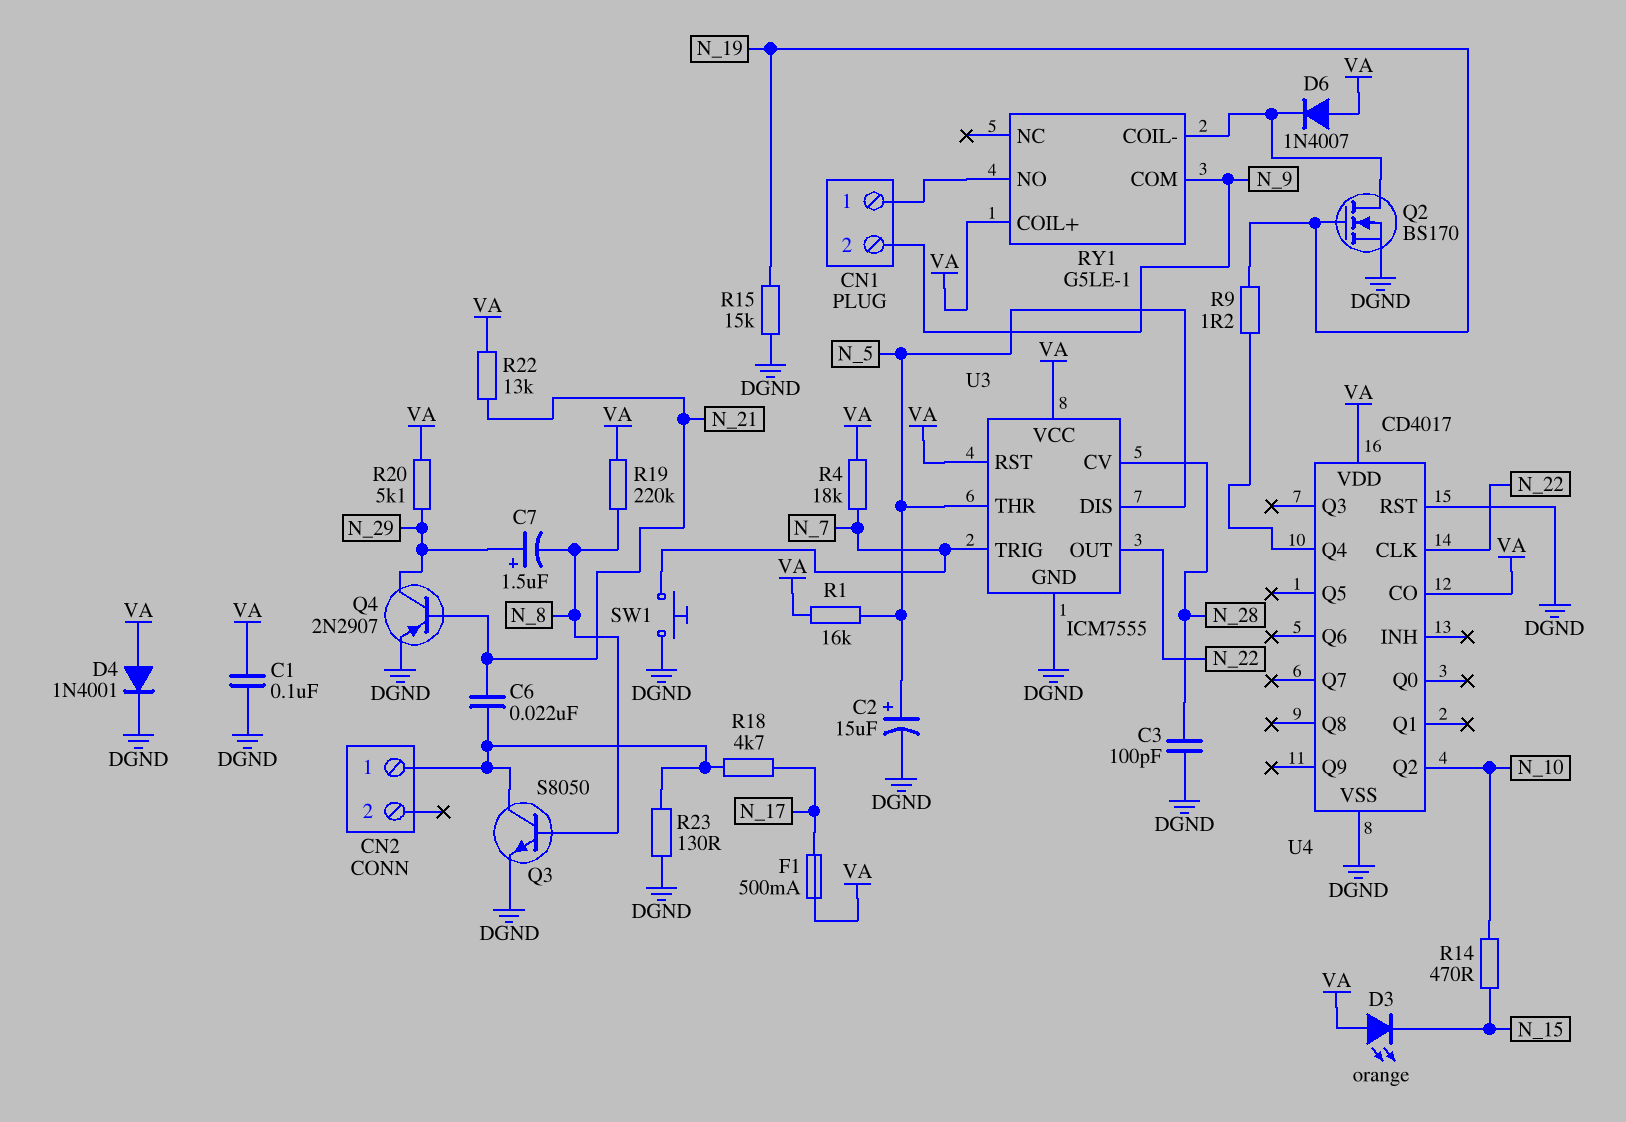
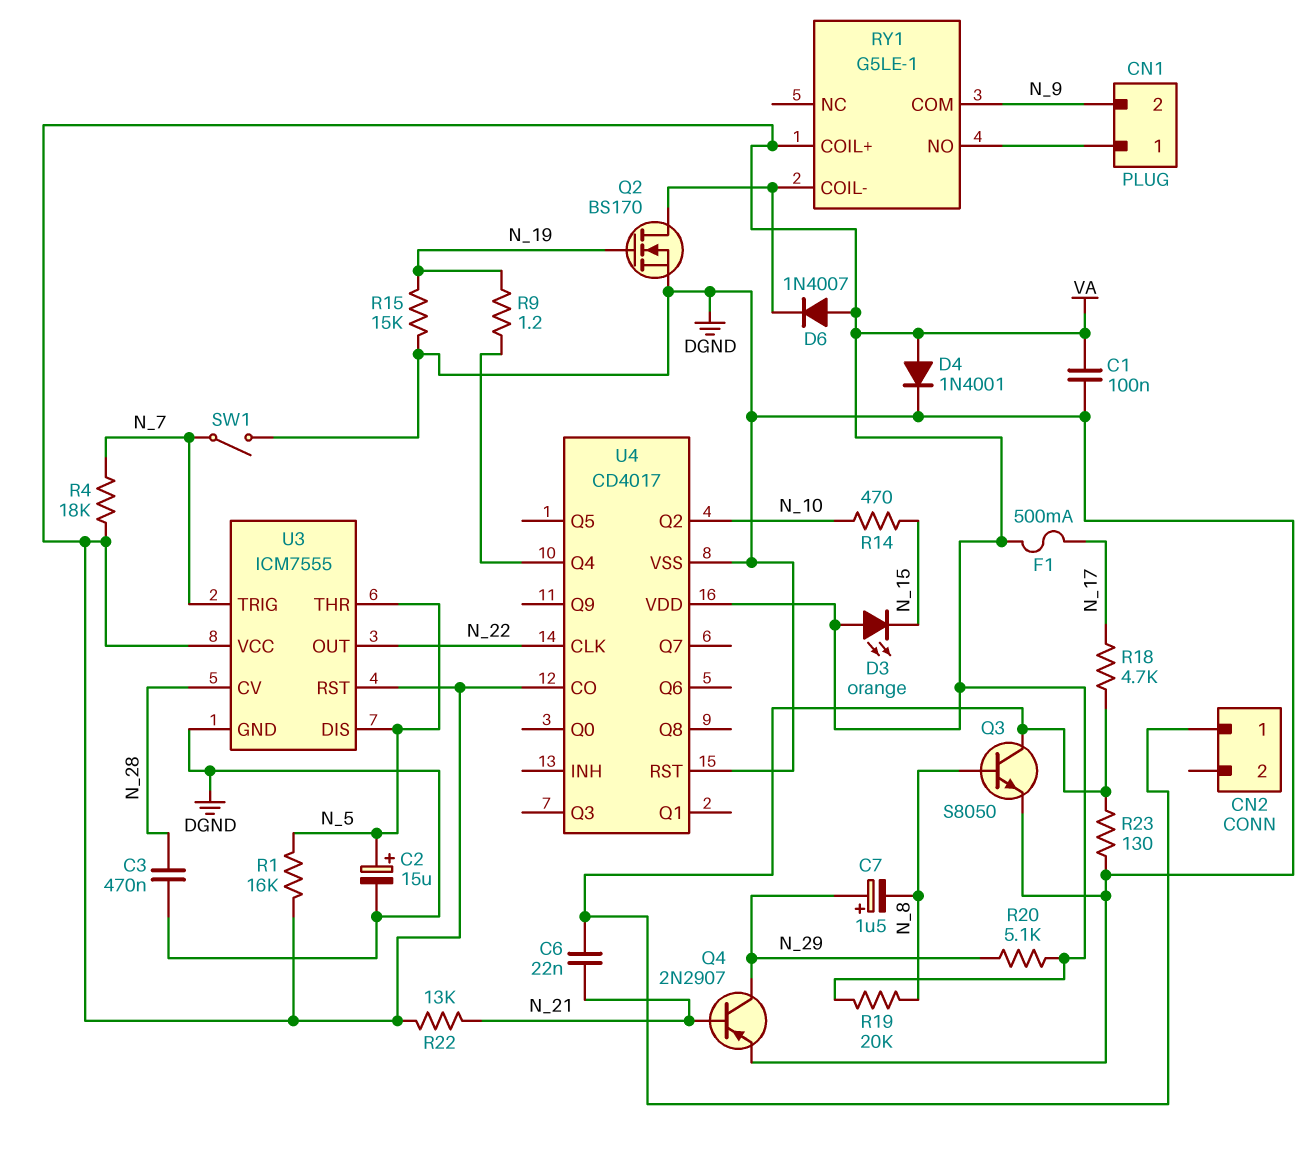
C3: 100pF (DGND, N_28) -> 470nF (DGND, N_28)
R19: 220k (N_8, VA) -> 20k (N_8, VA)
SW1: button (DGND, N_7) -> switch (DGND, N_7)

